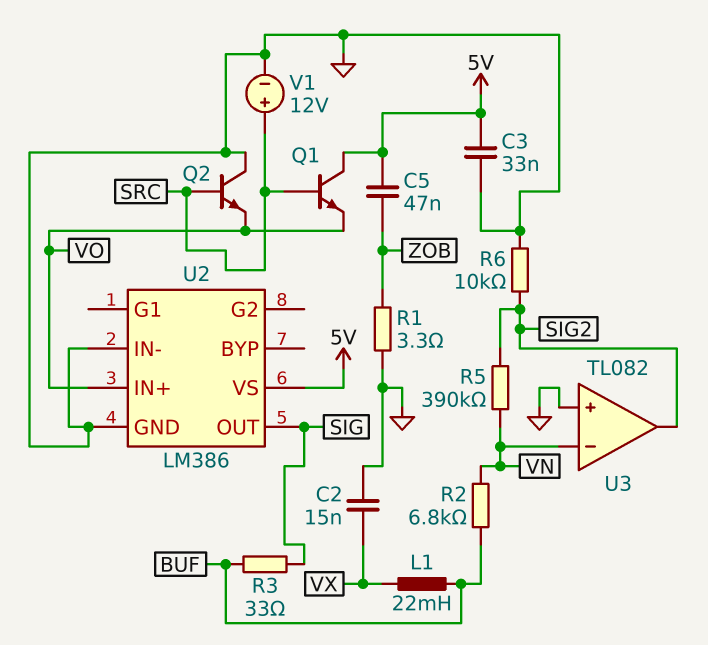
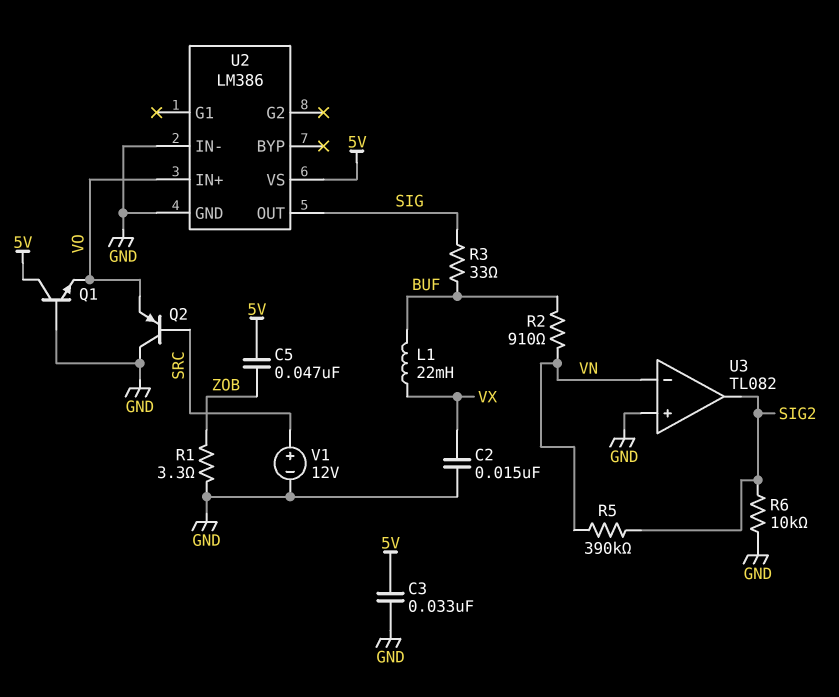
Q1: NPN (B SRC, C 5V, E VO) -> NPN (B GND, C 5V, E VO)
Q2: NPN (B SRC, C GND, E VO) -> PNP (B SRC, C GND, E VO)
R2: 6.8k (BUF, VN) -> 910 (BUF, VN)

